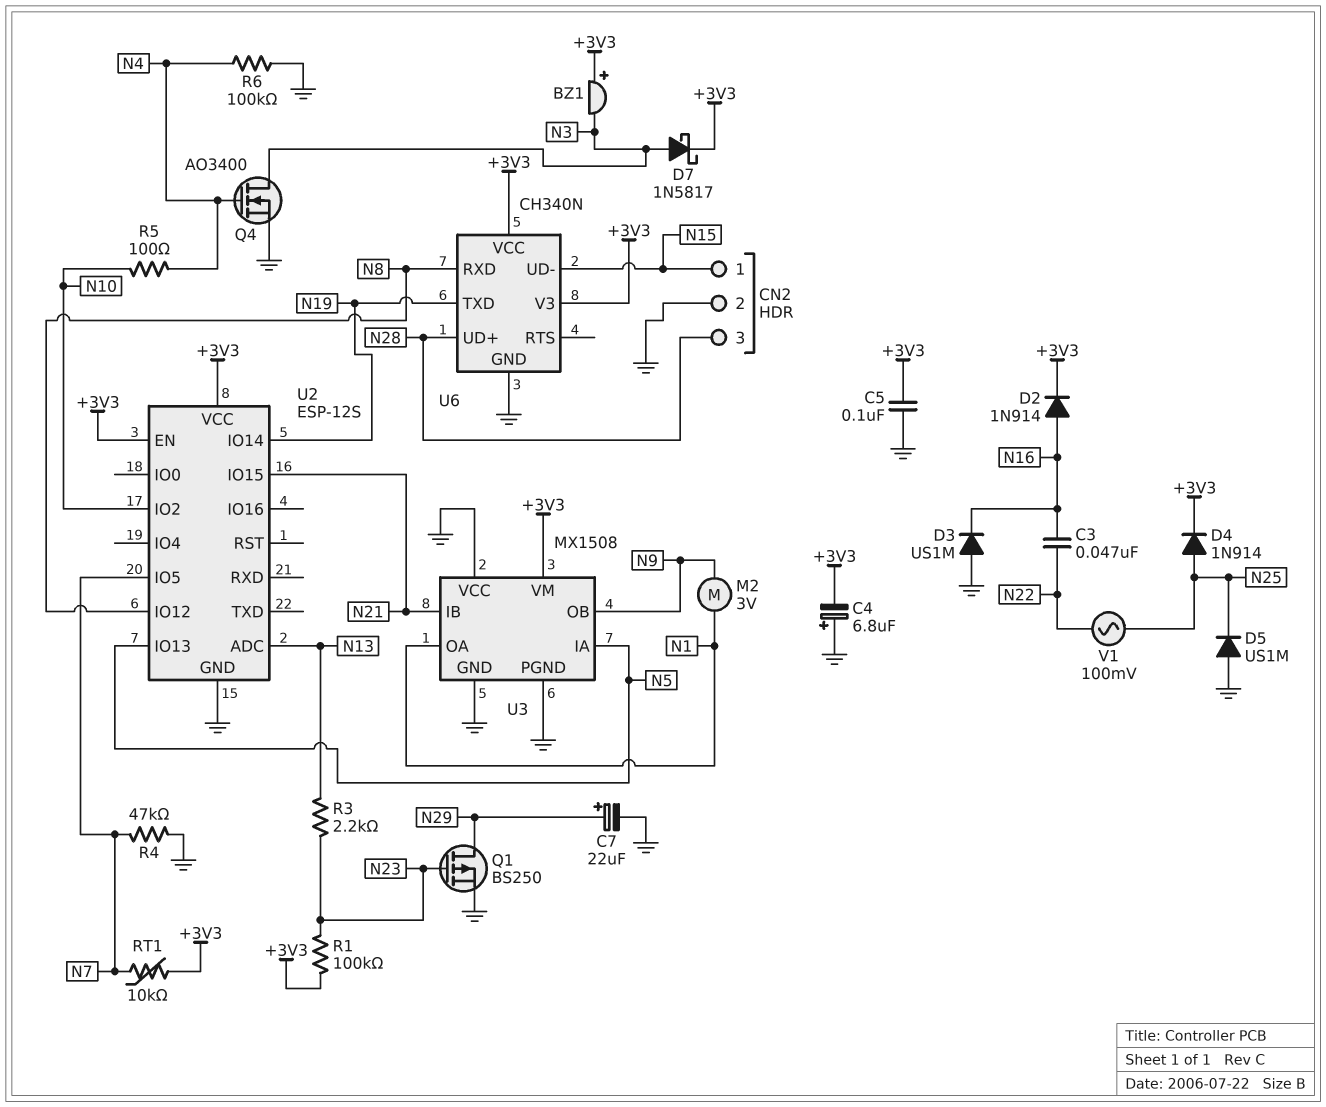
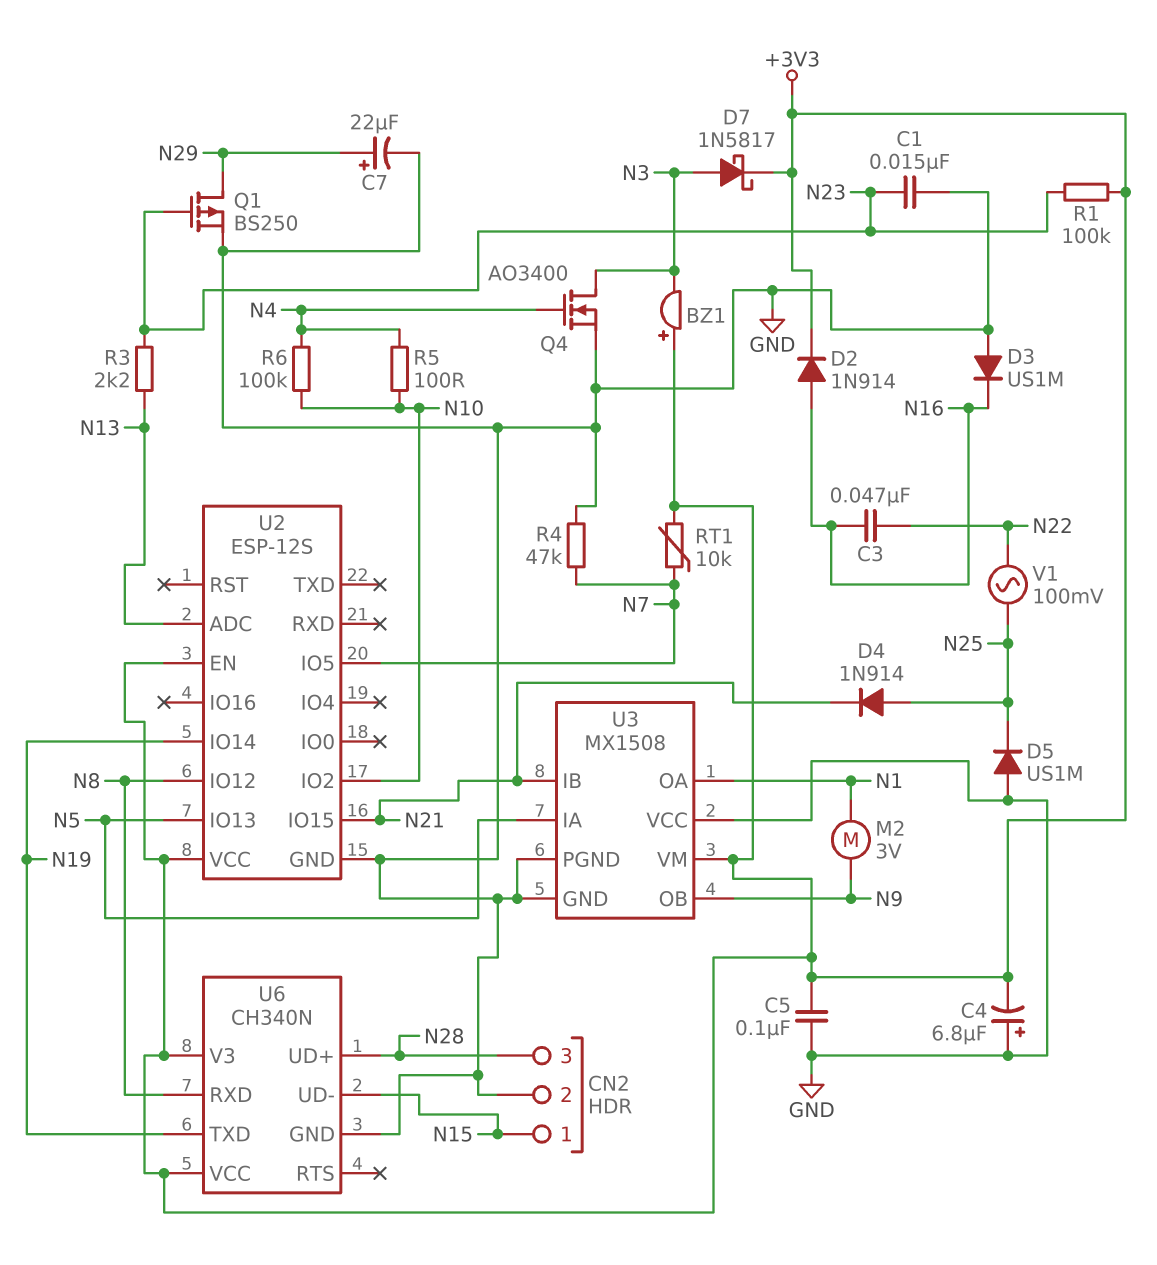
C1: none -> 15nF (GND, N23)
D4: diode 1N914 (A N25, K +3V3) -> diode 1N914 (A N25, K N21)
R6: 100k (GND, N4) -> 100k (N4, N10)

